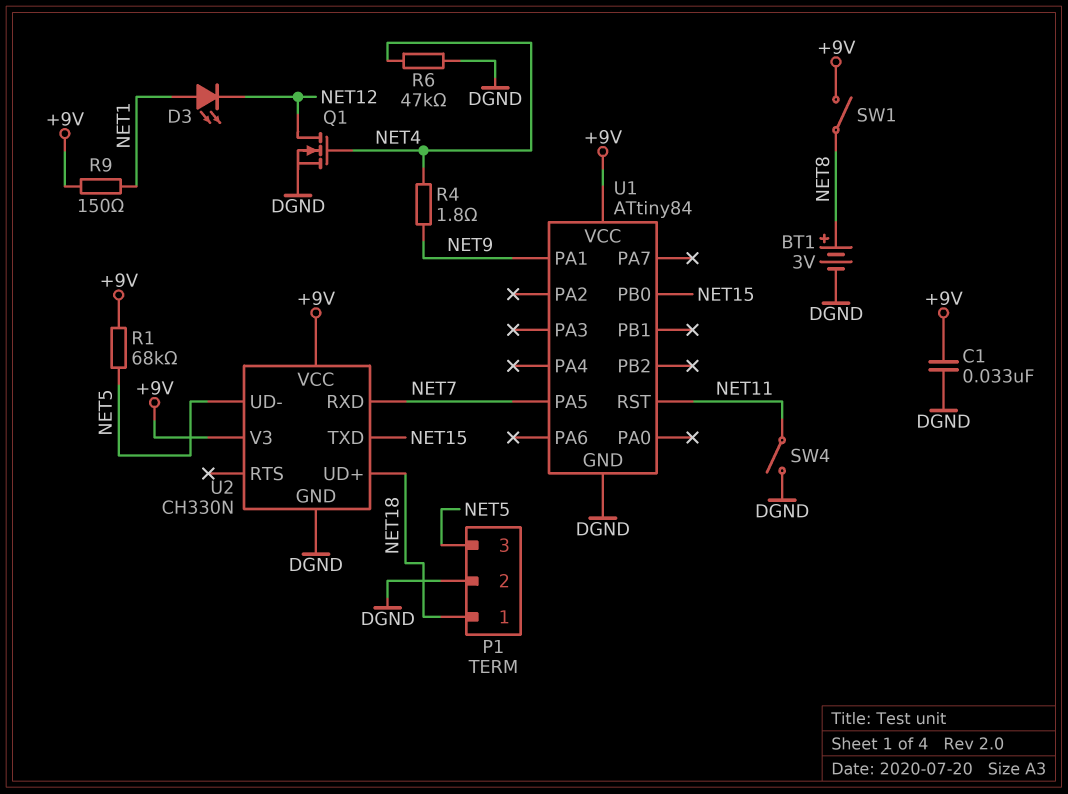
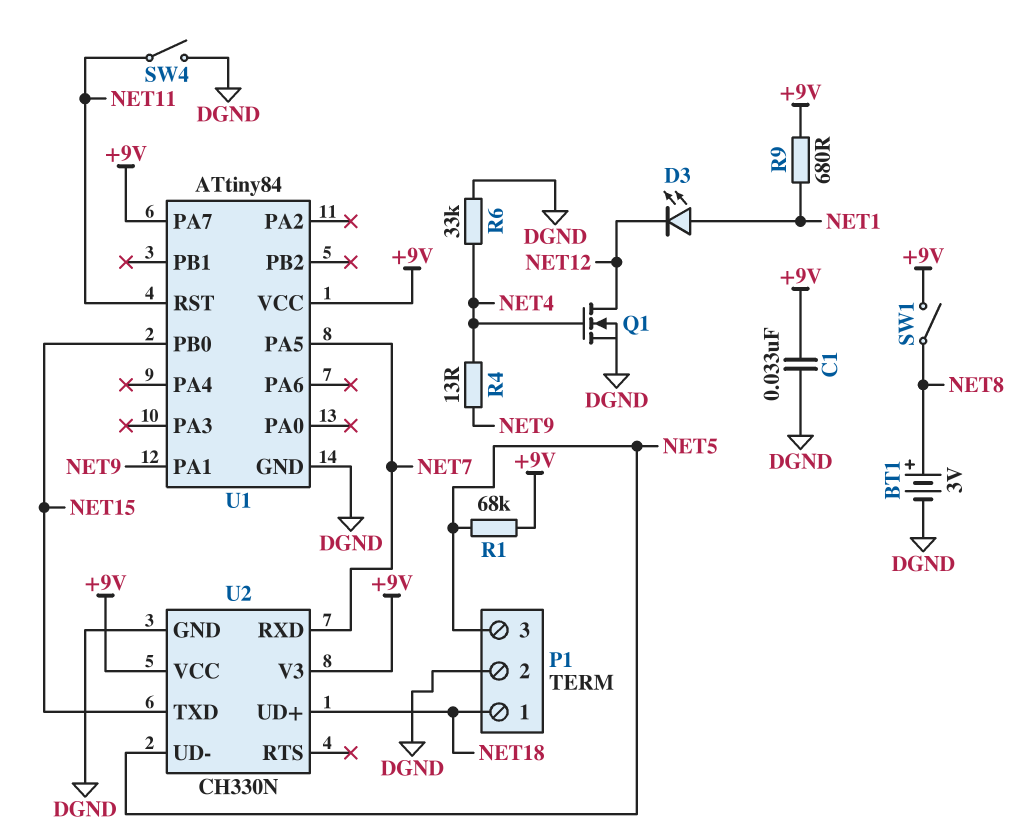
R4: 1.8 (NET4, NET9) -> 13 (NET4, NET9)
R6: 47k (DGND, NET4) -> 33k (DGND, NET4)
R9: 150 (+9V, NET1) -> 680 (+9V, NET1)
U1 pin PA7: none -> +9V

